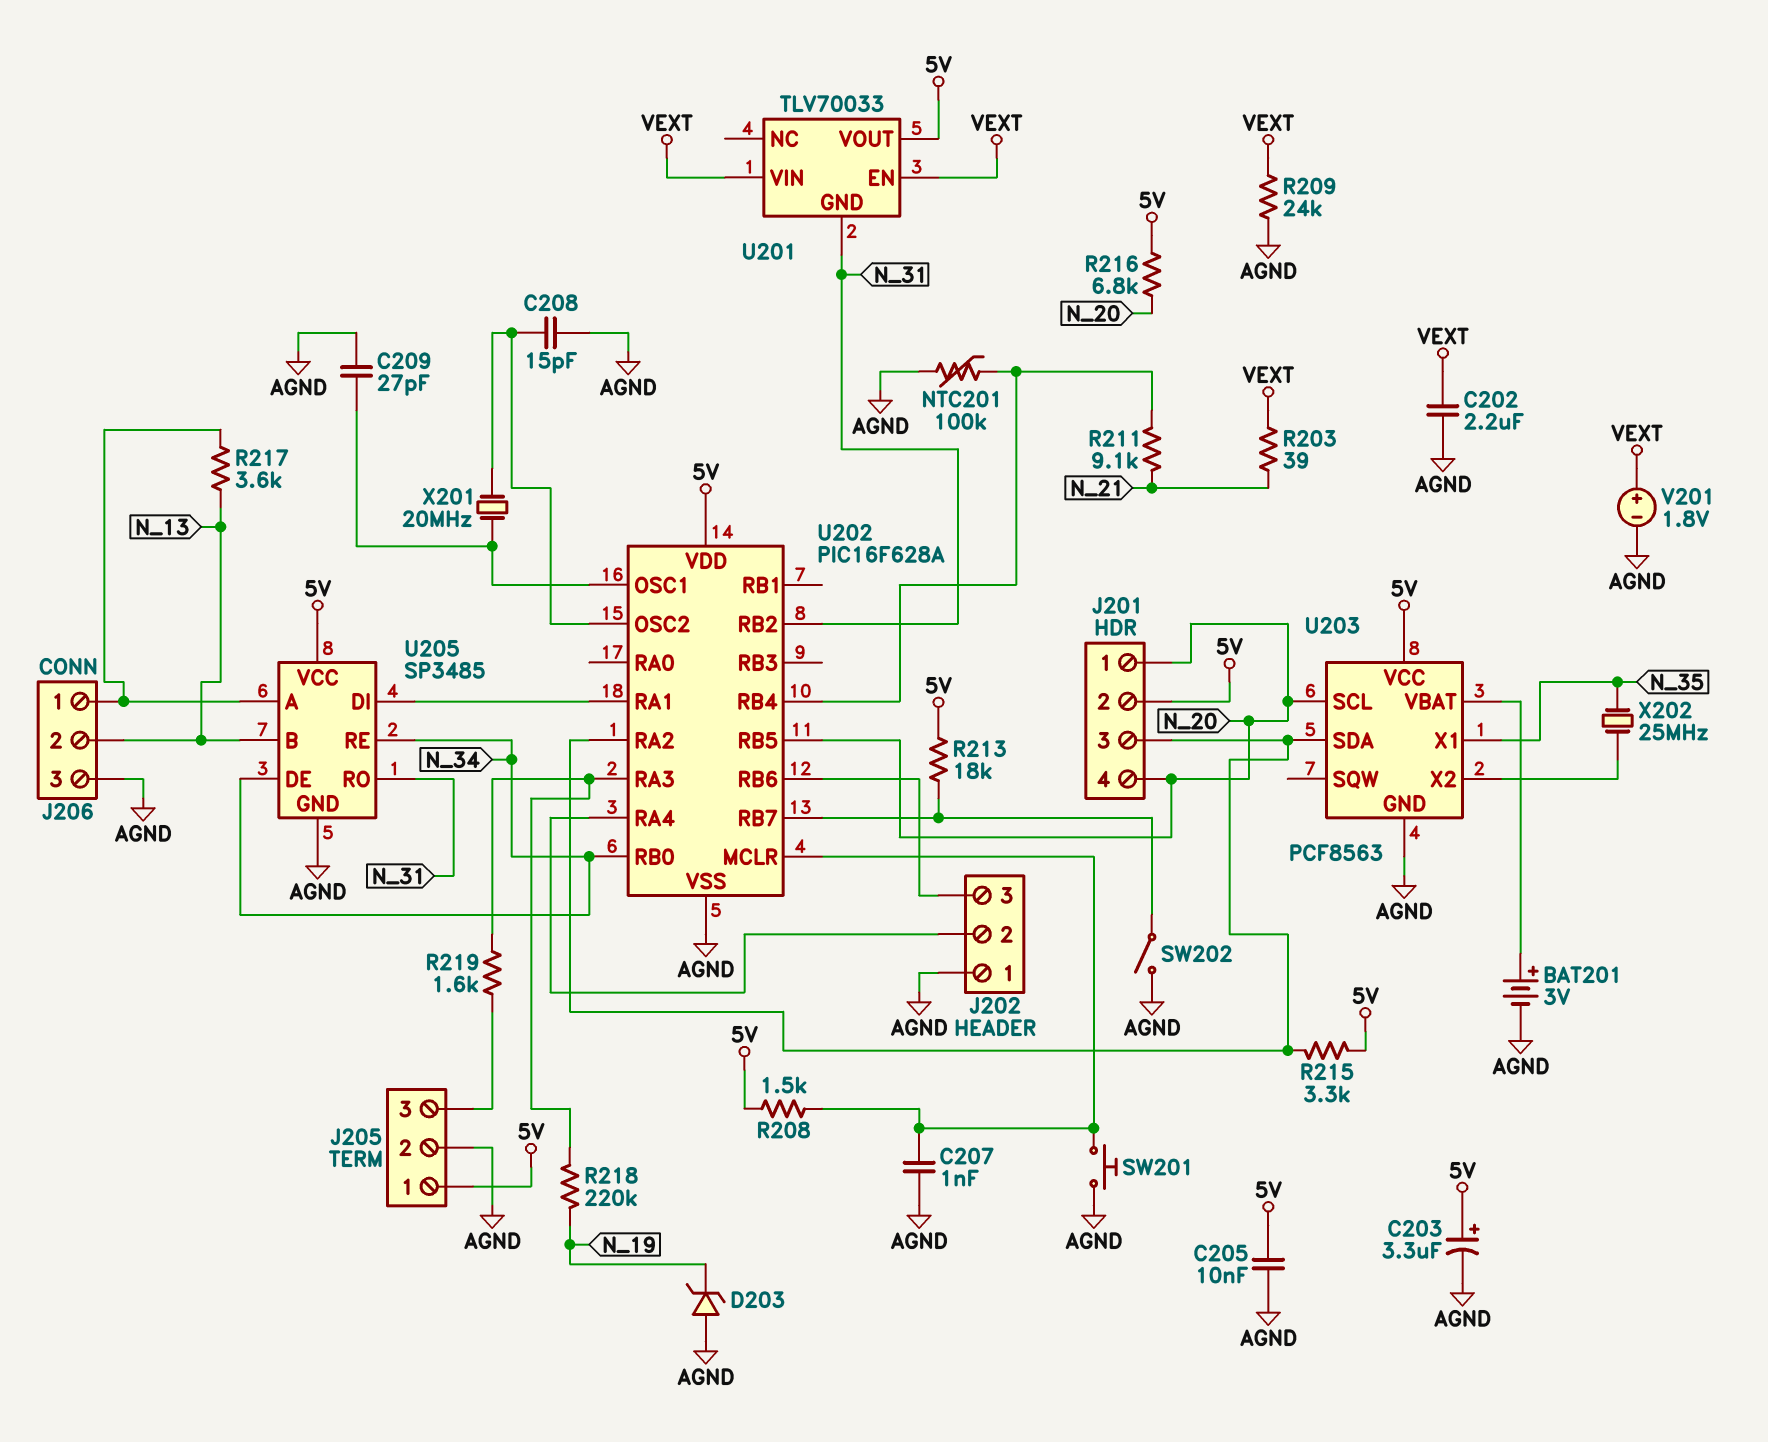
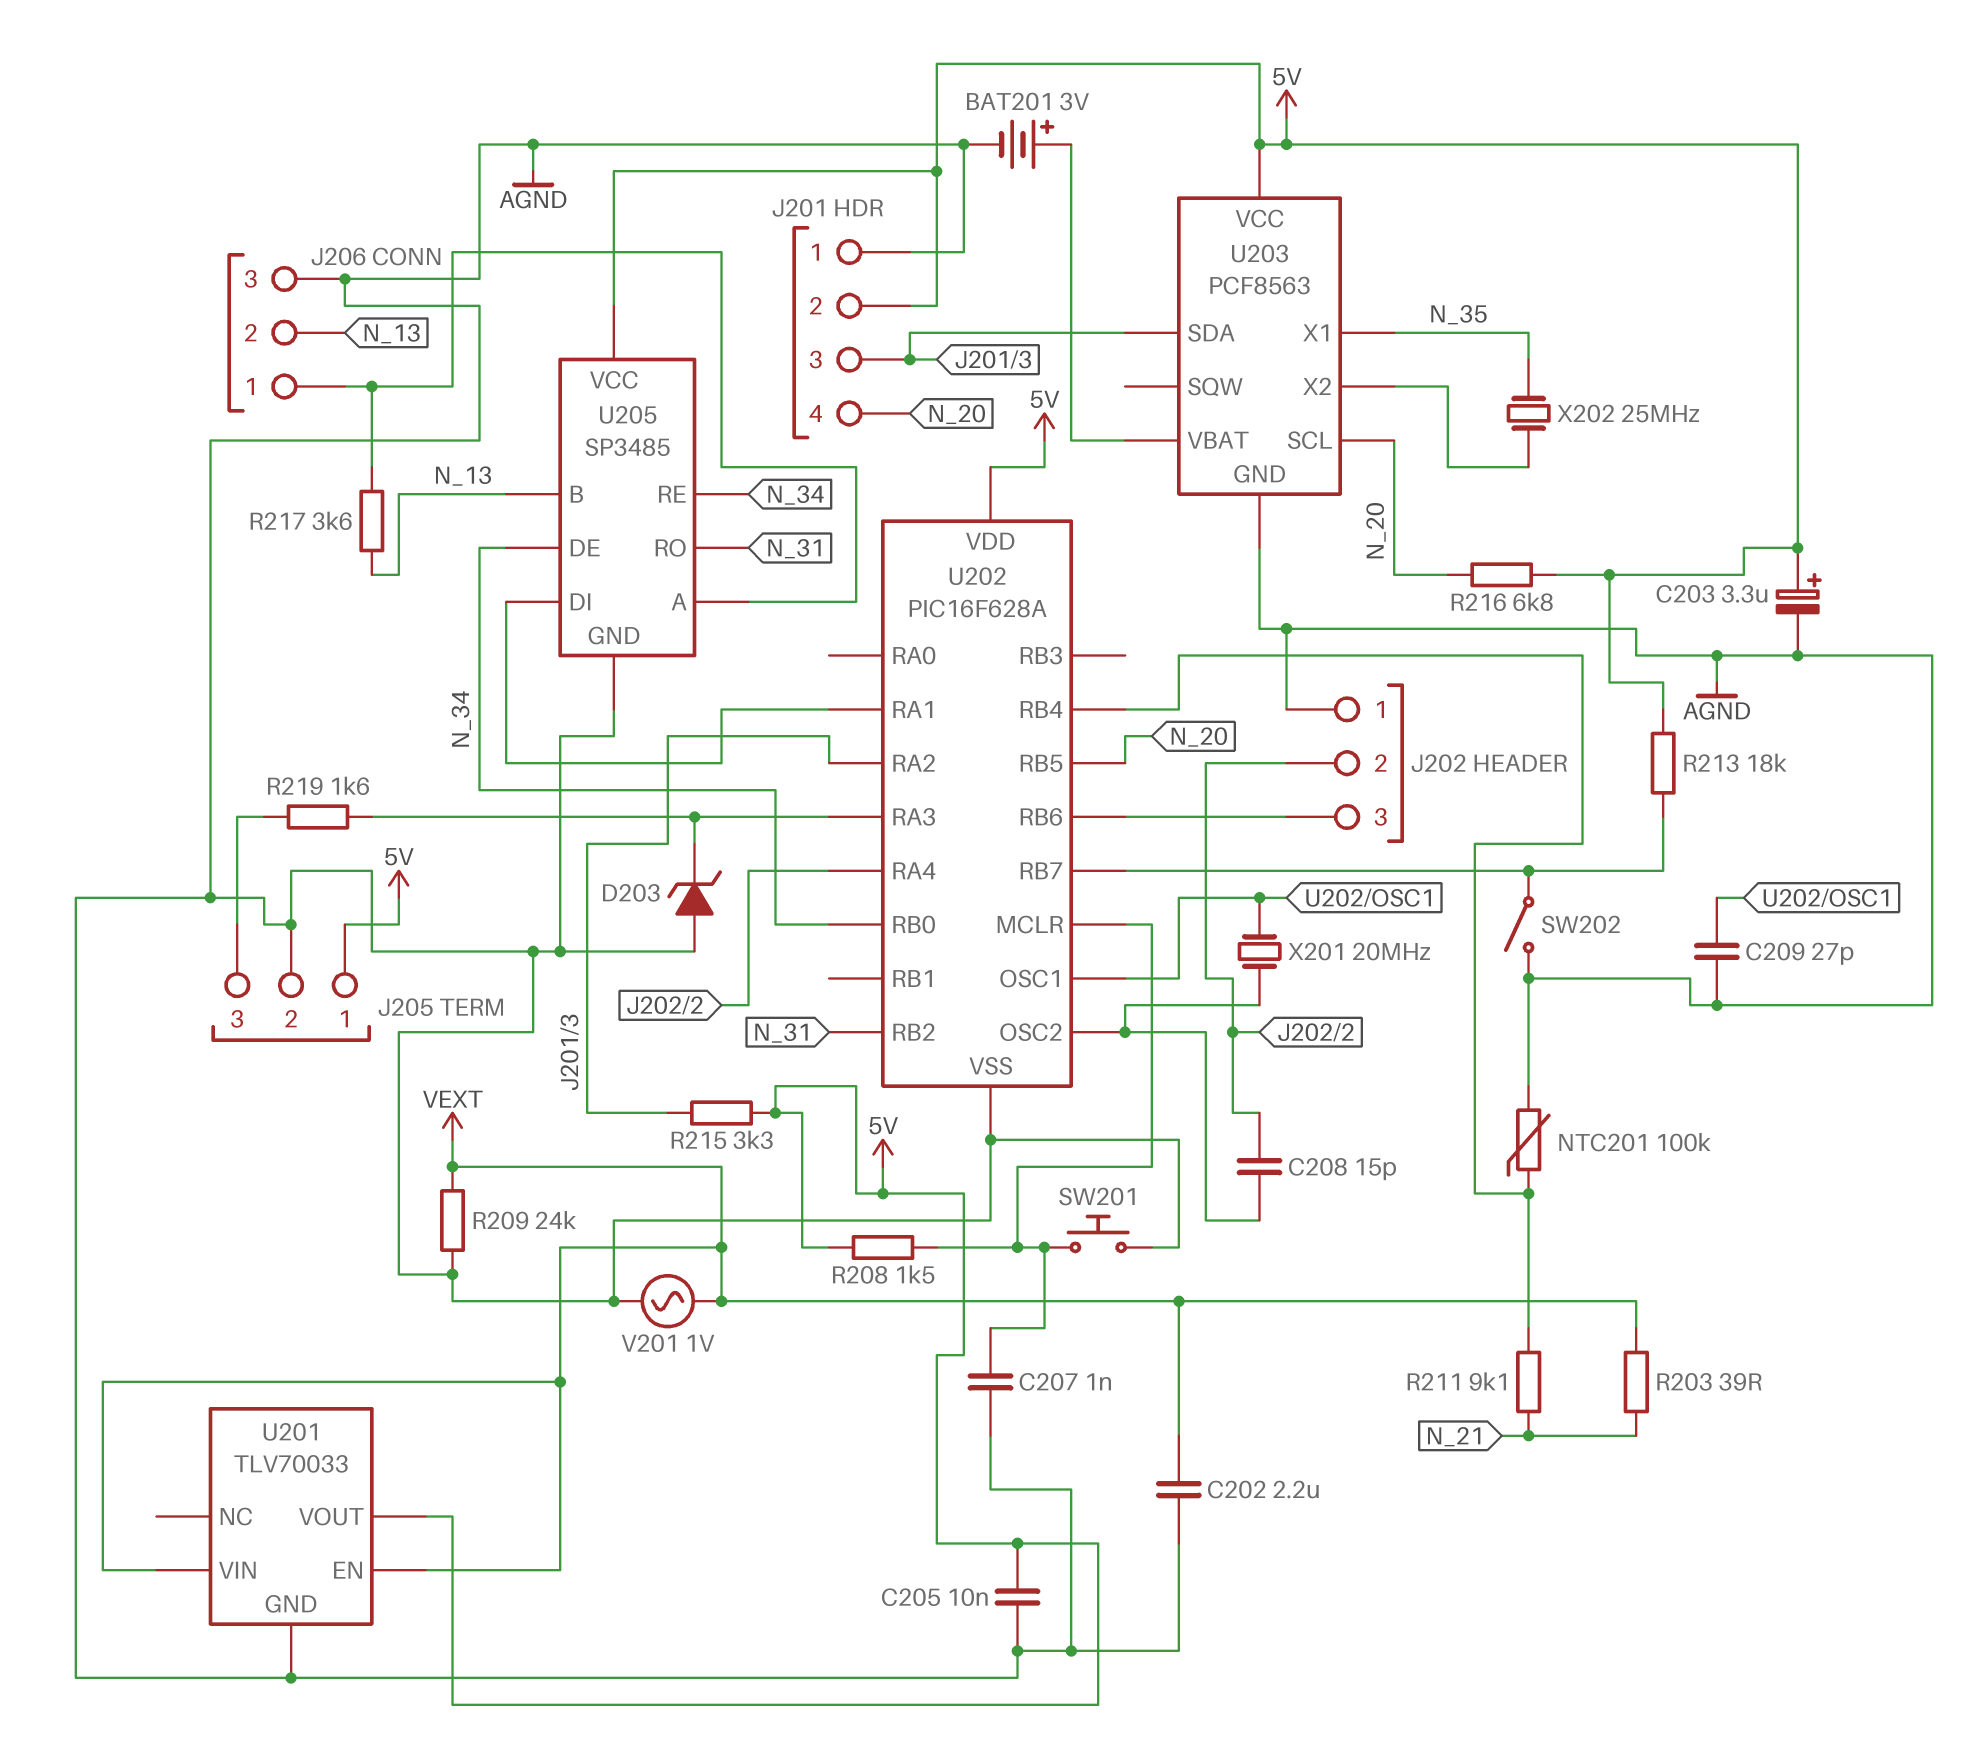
C208: 15pF (AGND, U202/OSC2) -> 15pF (J202/2, U202/OSC2)
D203: zener (A AGND, K N_19) -> zener (A AGND, K U202/RA3)
J201 pin 1: N_20 -> AGND
R218: 220k (N_19, U202/RA3) -> none
U201 pin GND: N_31 -> AGND
V201: 1.8V (plus VEXT, minus AGND) -> AC 1V (AGND, VEXT)

